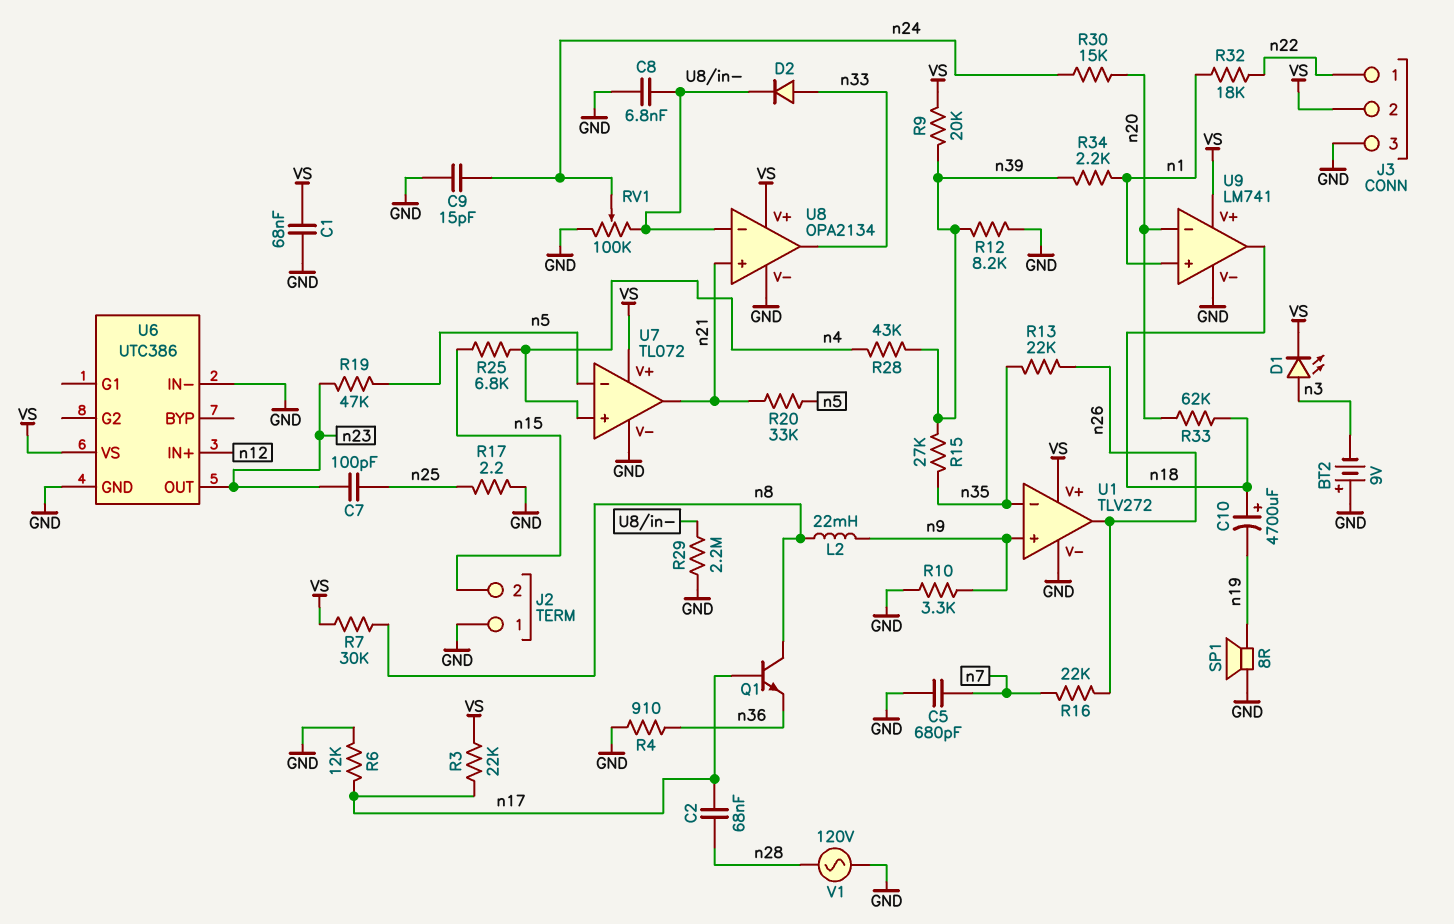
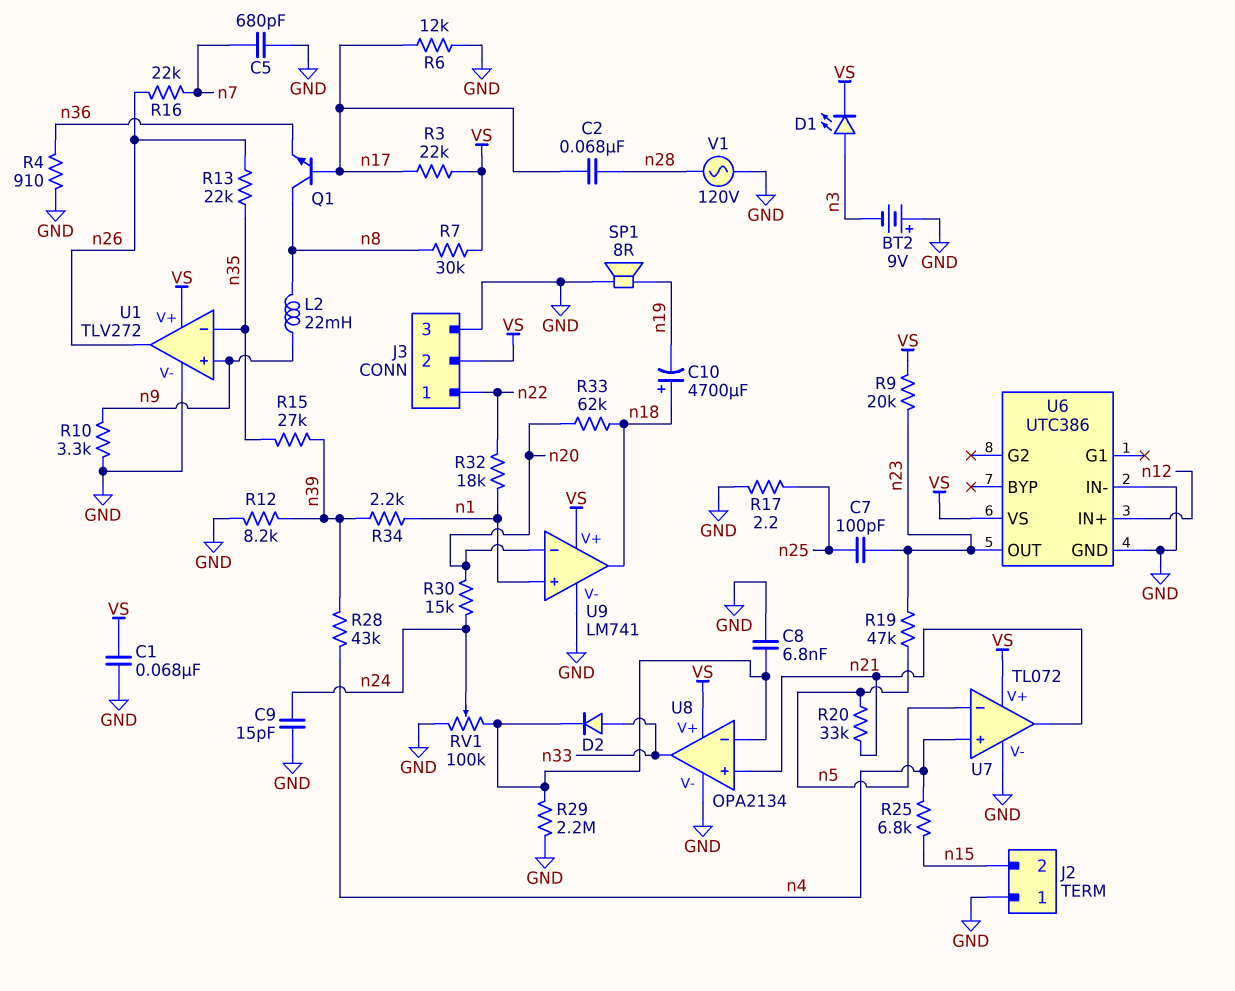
R9: 20k (VS, n39) -> 20k (VS, n23)

